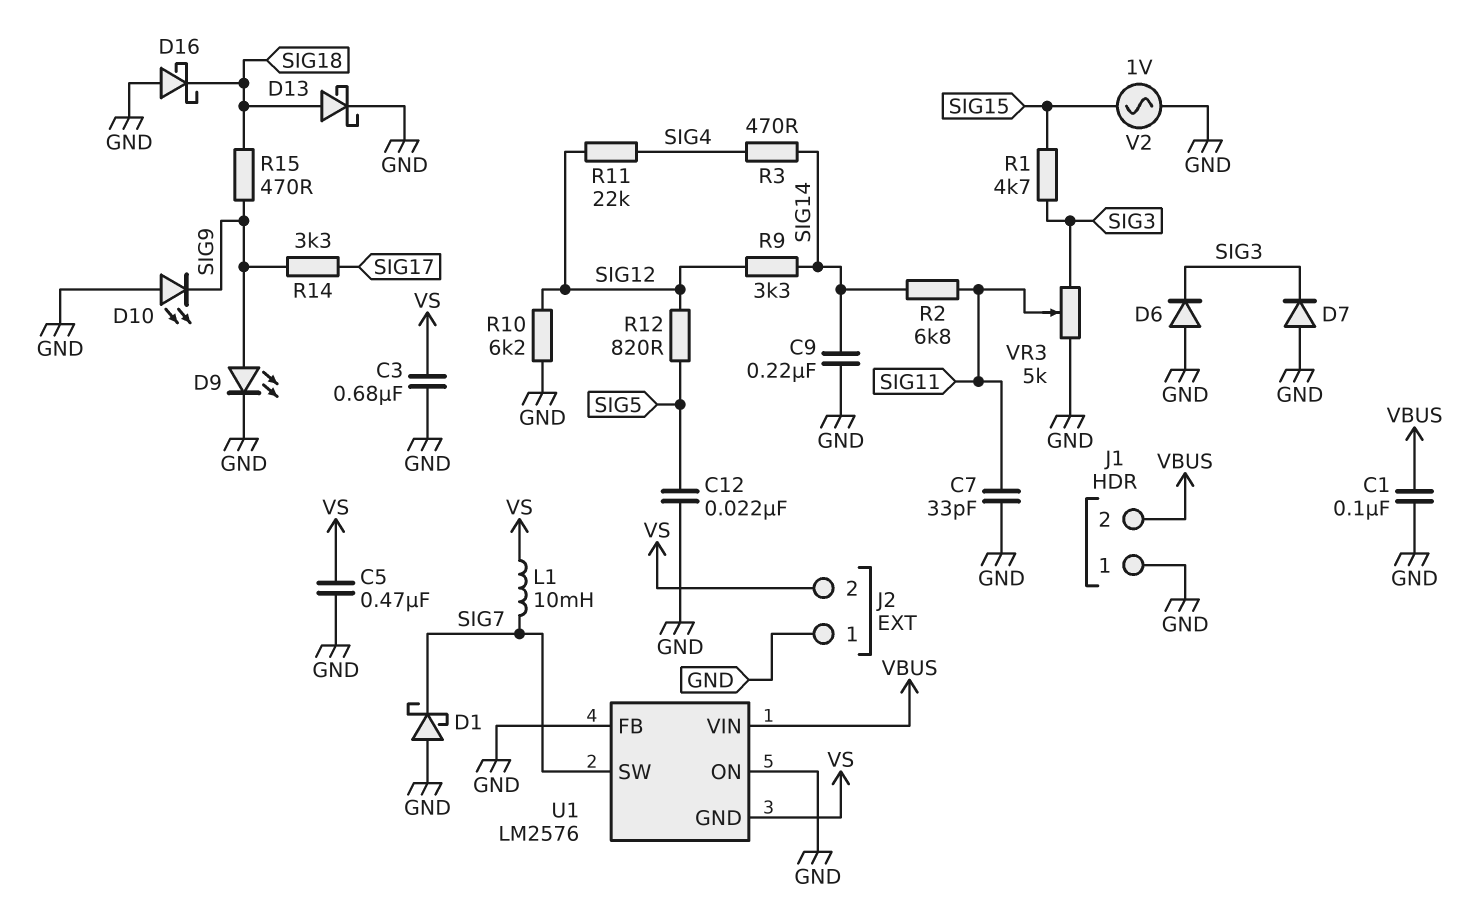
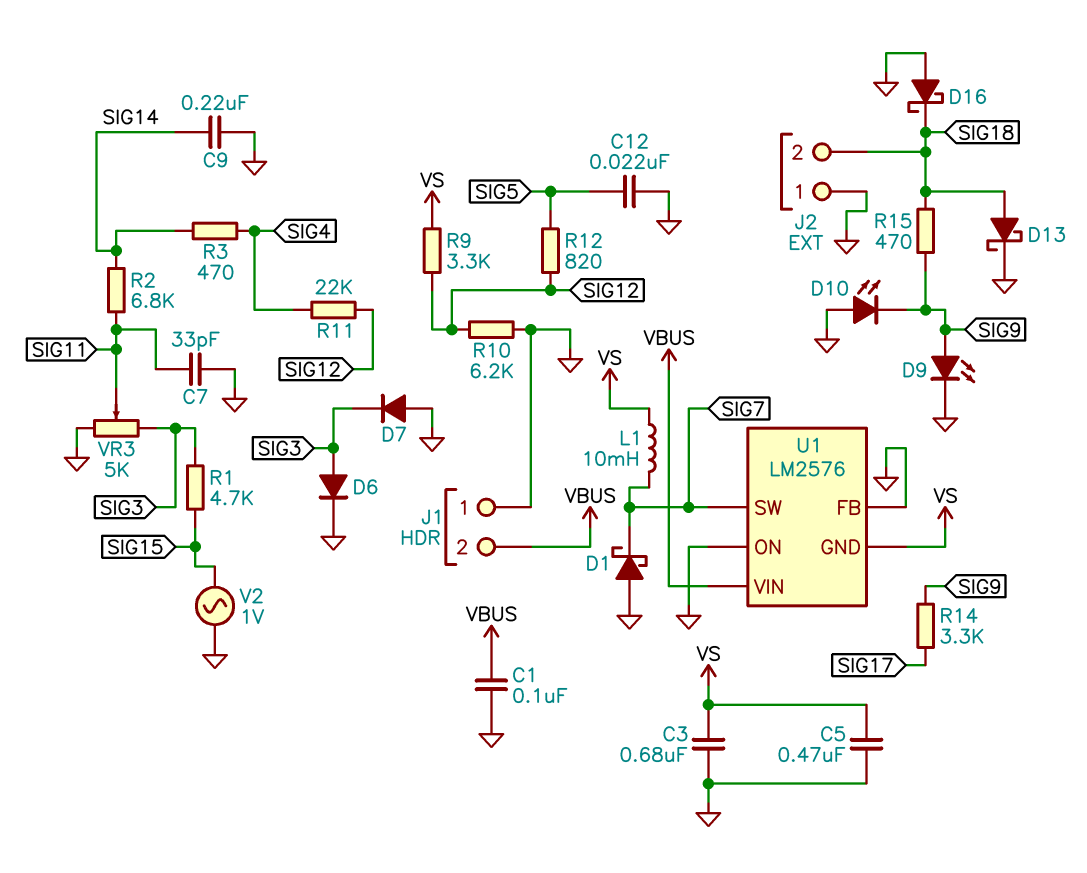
D6: diode (A GND, K SIG3) -> diode (A SIG3, K GND)
J2 pin 2: VS -> SIG18
R9: 3.3k (SIG12, SIG14) -> 3.3k (SIG12, VS)

